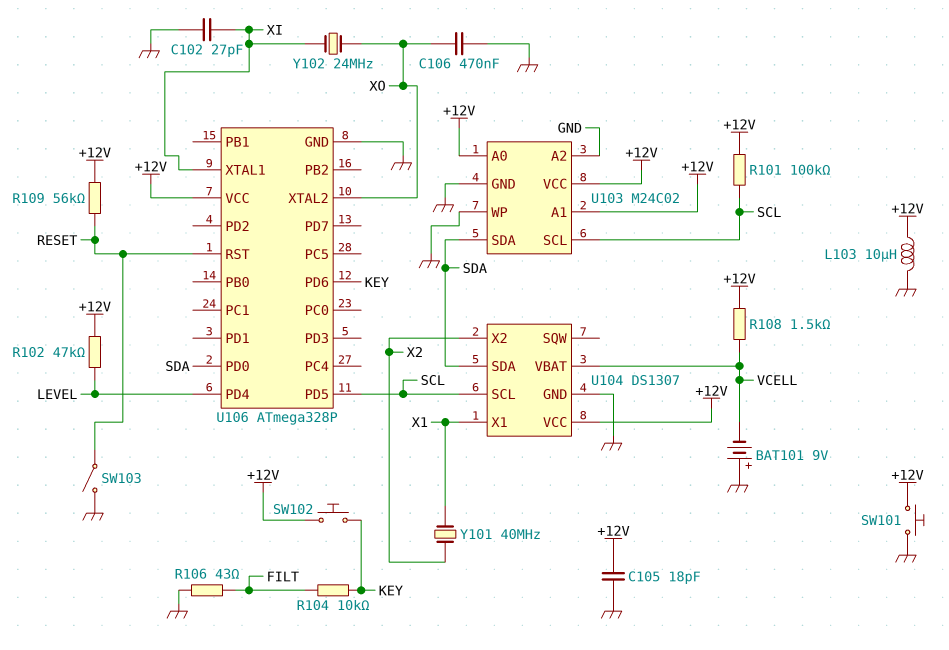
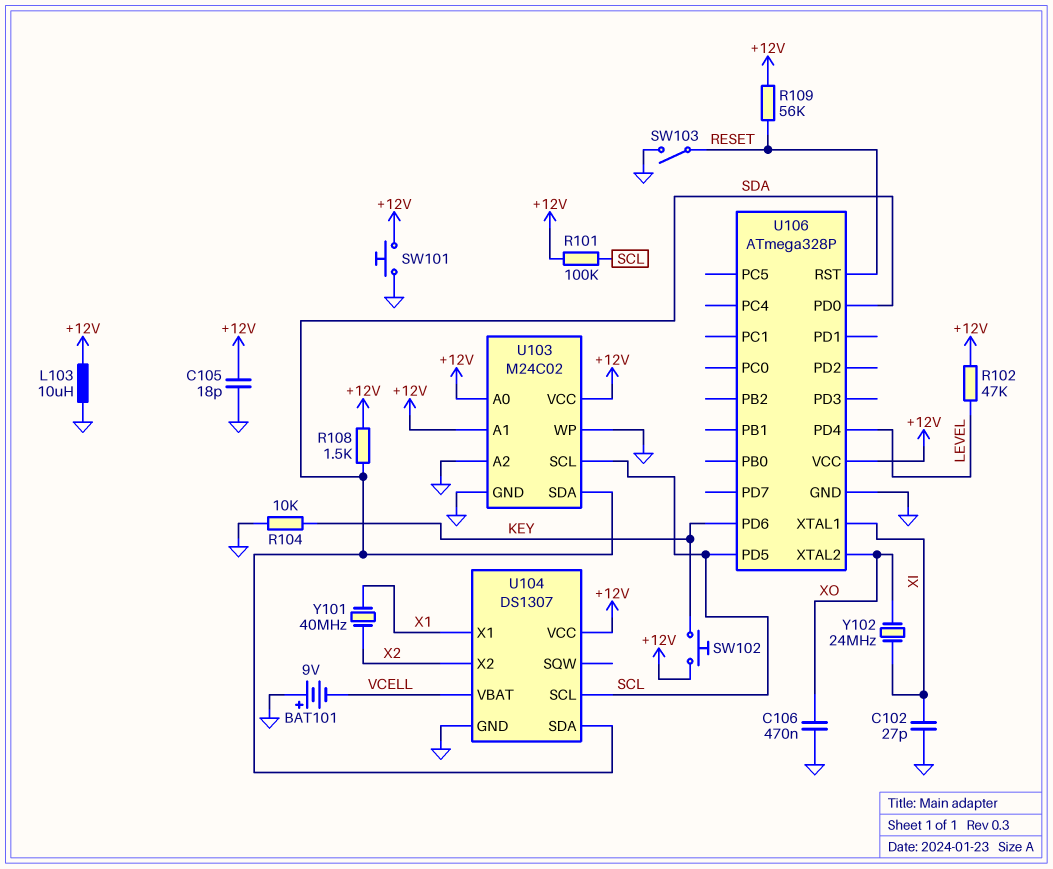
R104: 10k (FILT, KEY) -> 10k (GND, KEY)
R106: 43 (FILT, GND) -> none
R108: 1.5k (+12V, VCELL) -> 1.5k (+12V, SDA)

